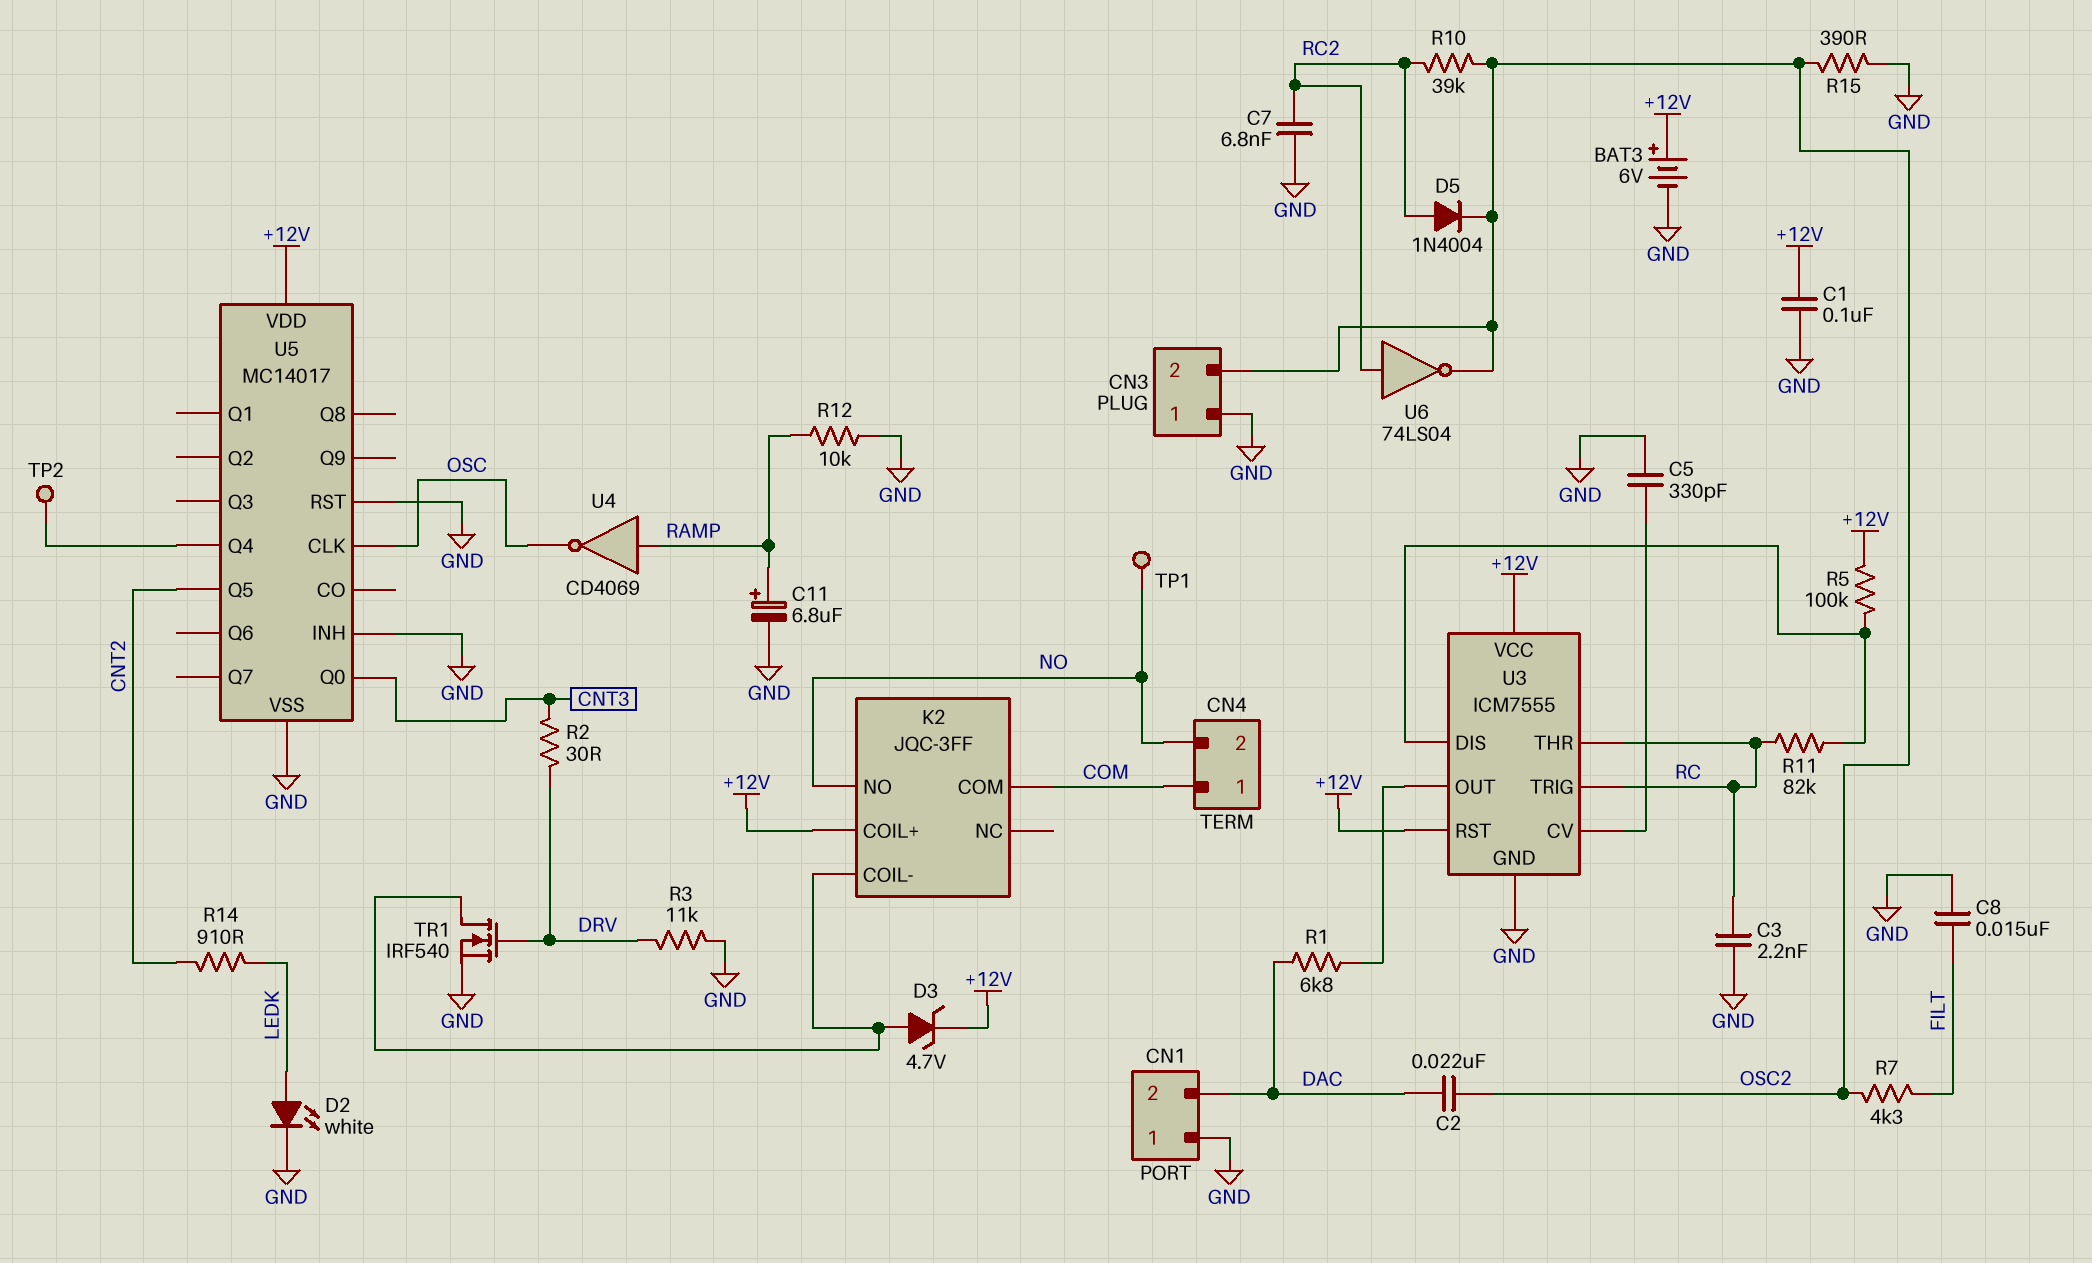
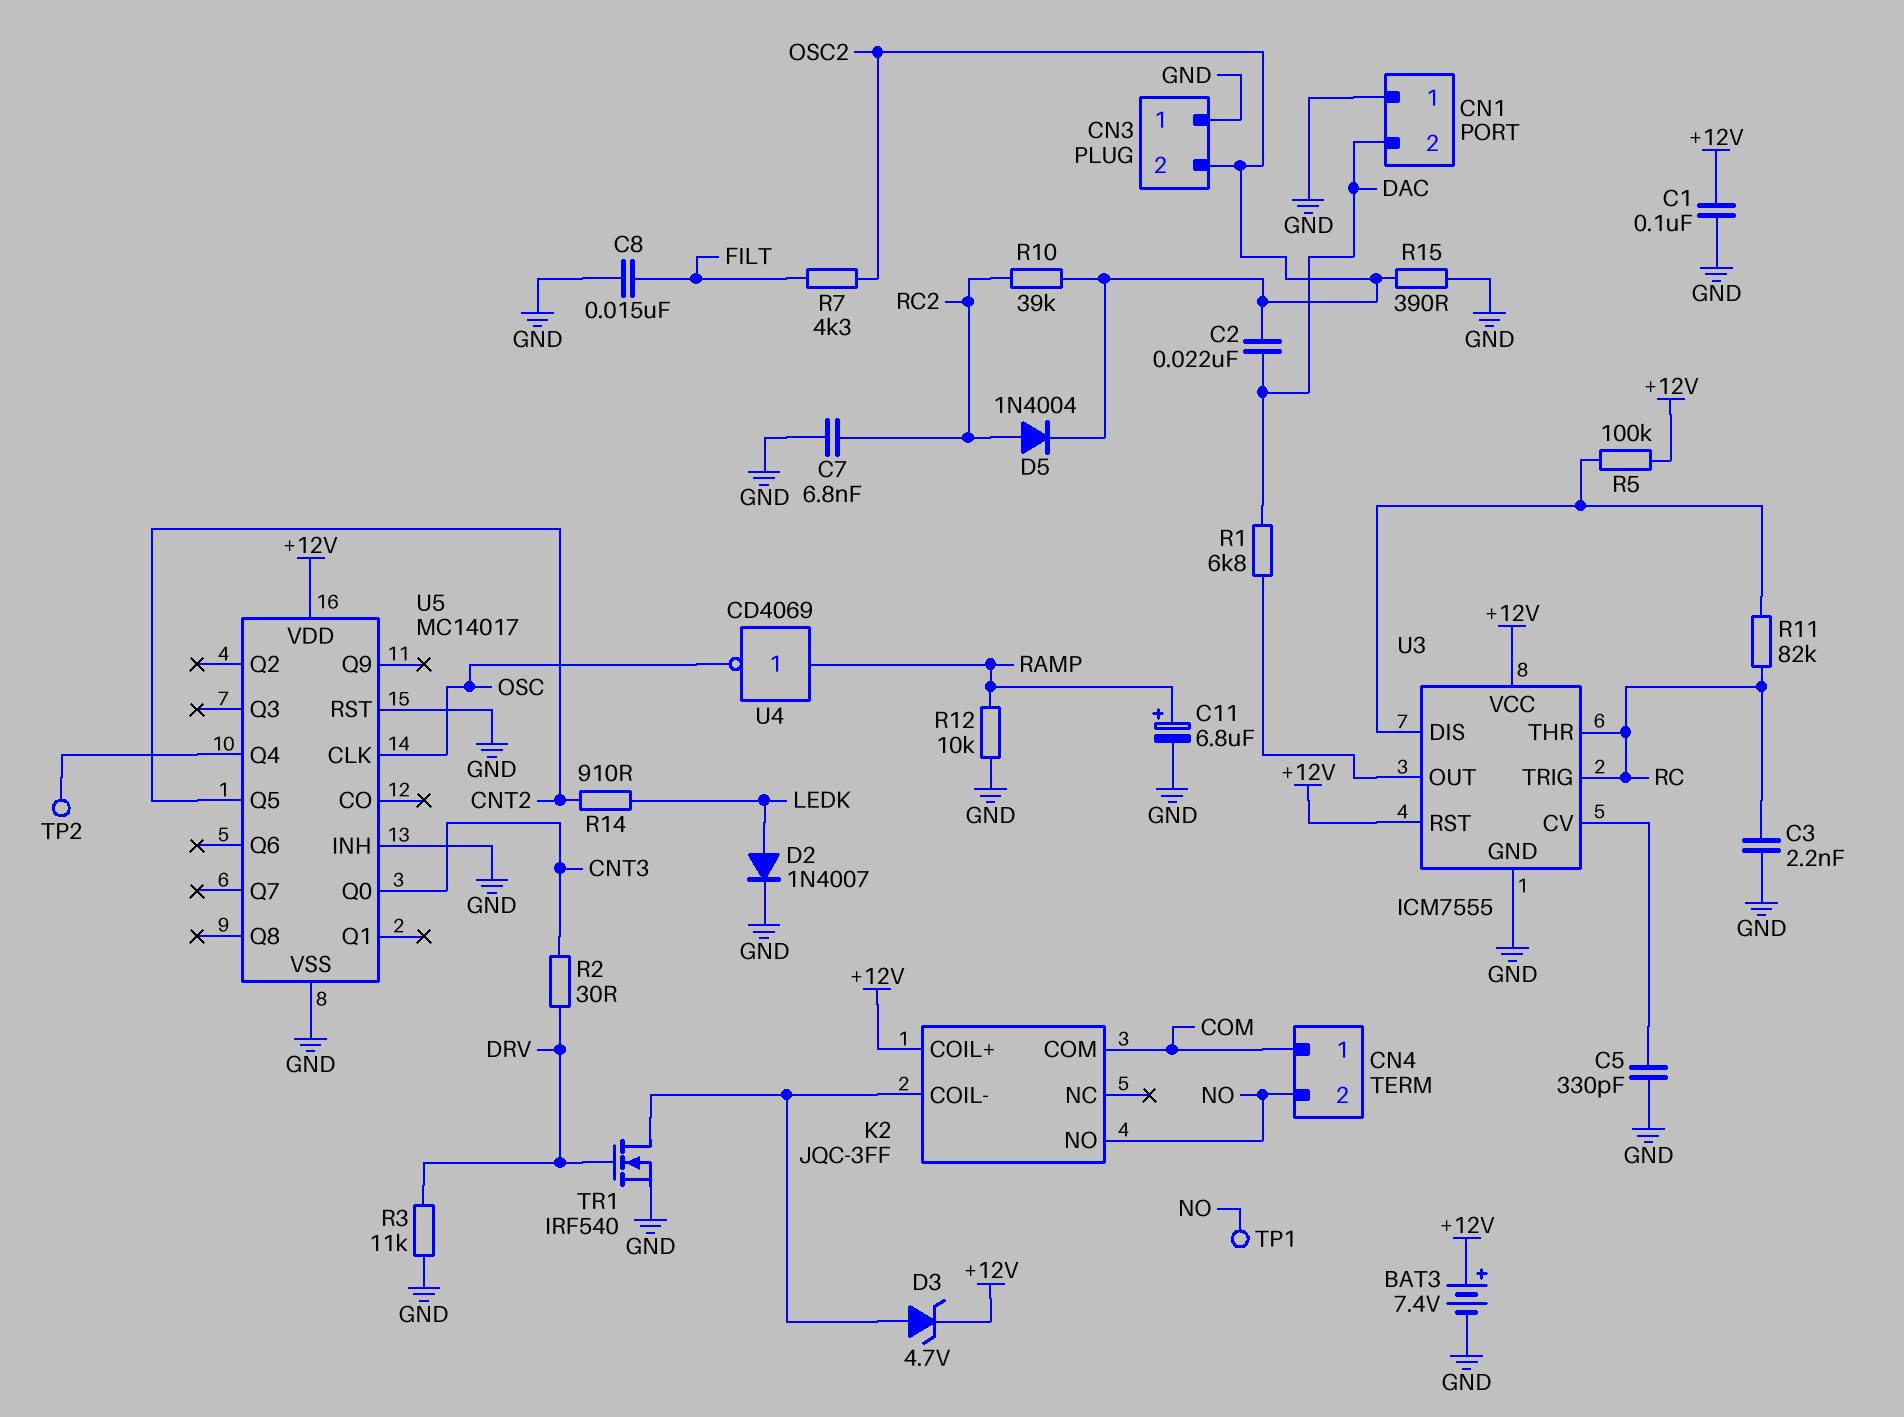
BAT3: 6V (plus +12V, minus GND) -> 7.4V (plus +12V, minus GND)
D2: LED white (A LEDK, K GND) -> diode 1N4007 (A LEDK, K GND)
U6: NOT 74LS04 (in RC2, out OSC2) -> none

